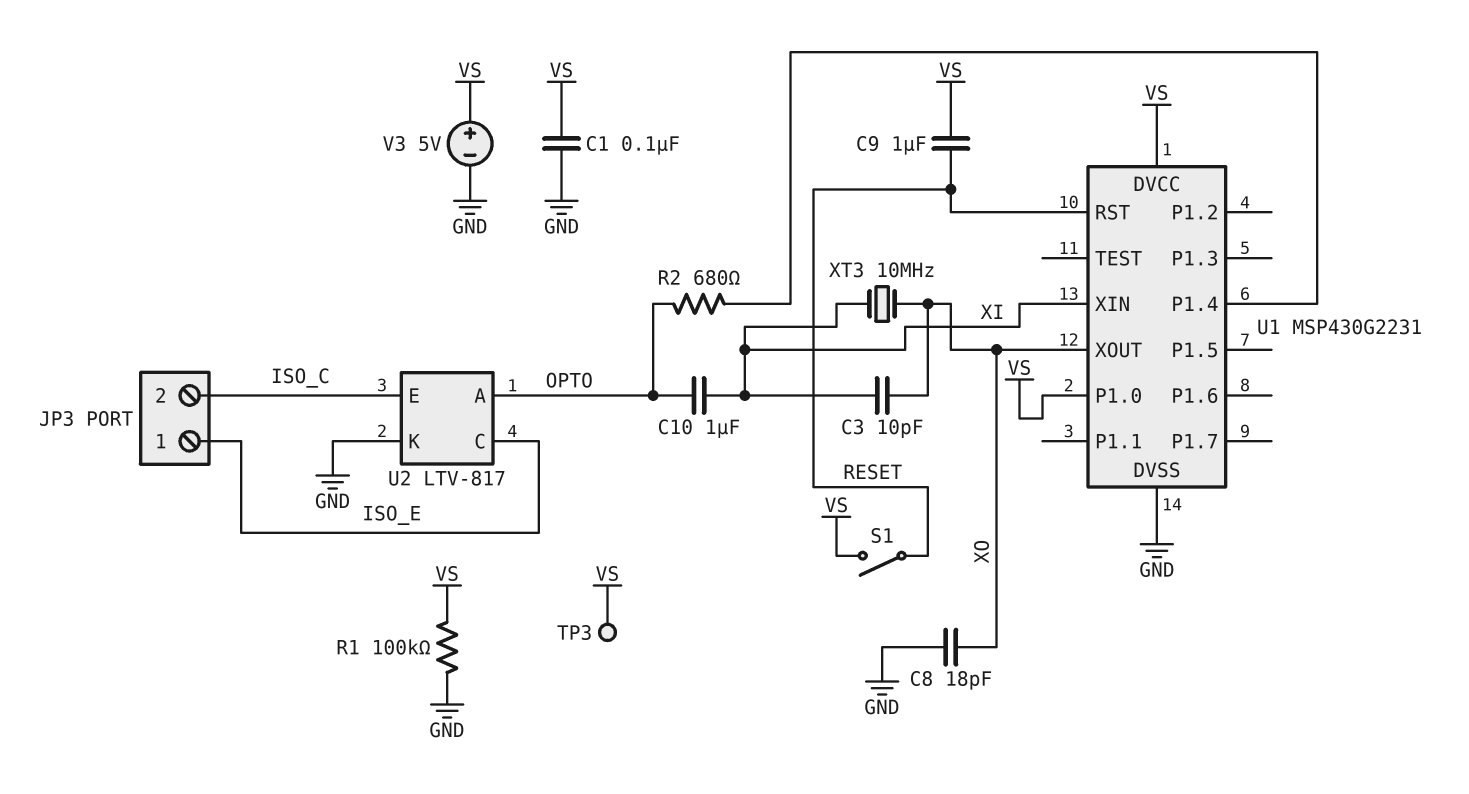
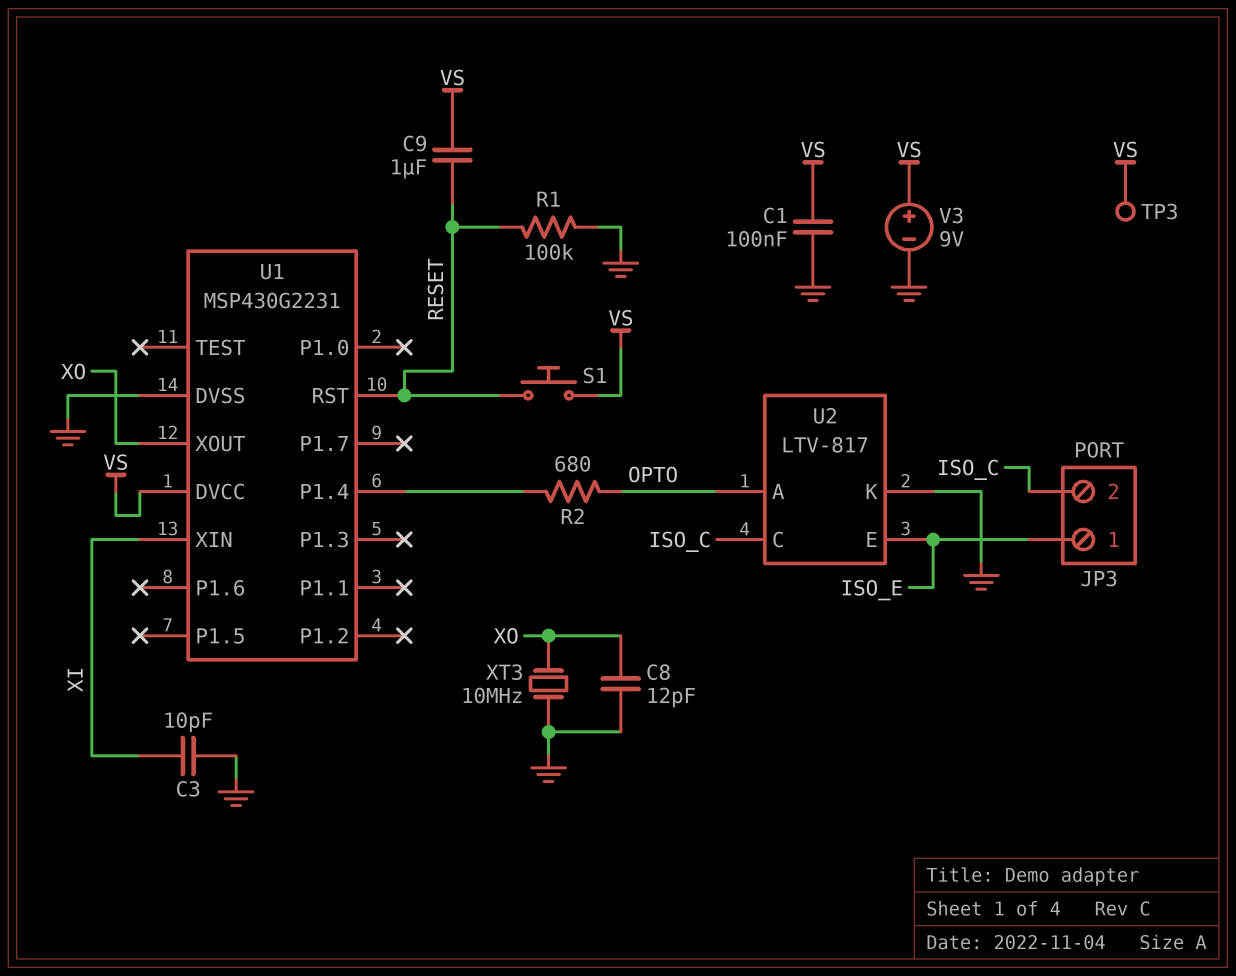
C3: 10pF (XI, XO) -> 10pF (GND, XI)
C8: 18pF (GND, XO) -> 12pF (GND, XO)
C10: 1uF (OPTO, XI) -> none
R1: 100k (GND, VS) -> 100k (GND, RESET)
S1: switch (RESET, VS) -> button (RESET, VS)
U1 pin P1.0: VS -> none
U2 pin C: ISO_E -> ISO_C
U2 pin E: ISO_C -> ISO_E
V3: 5V (plus VS, minus GND) -> 9V (plus VS, minus GND)
XT3: 10MHz (XI, XO) -> 10MHz (GND, XO)

